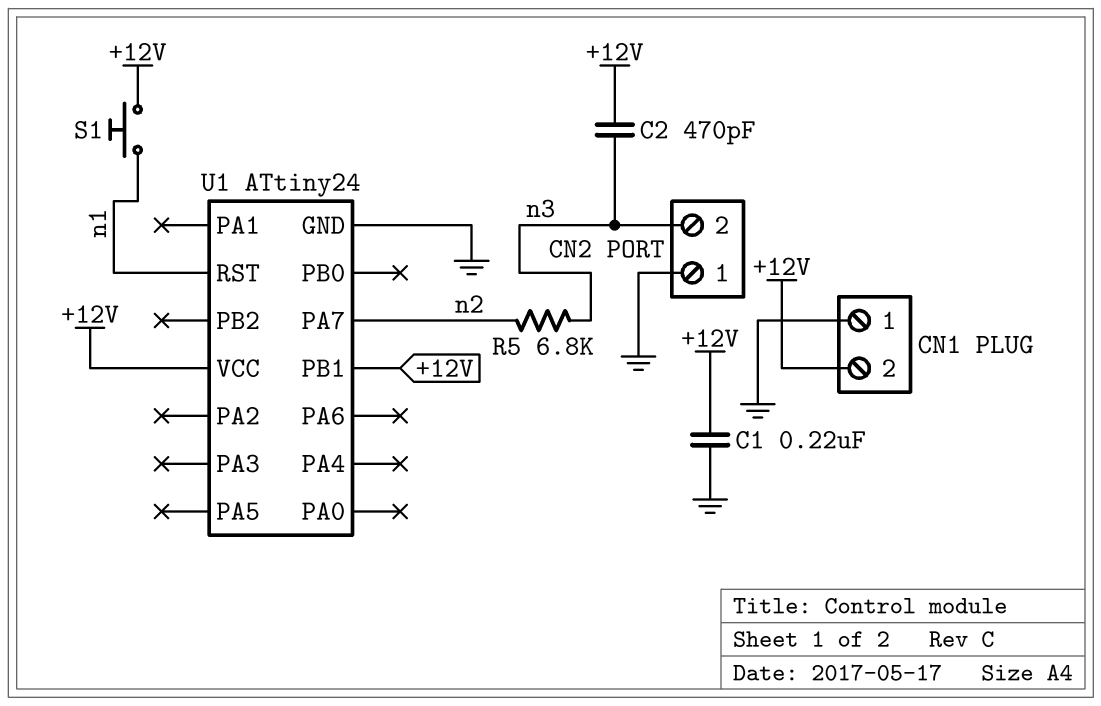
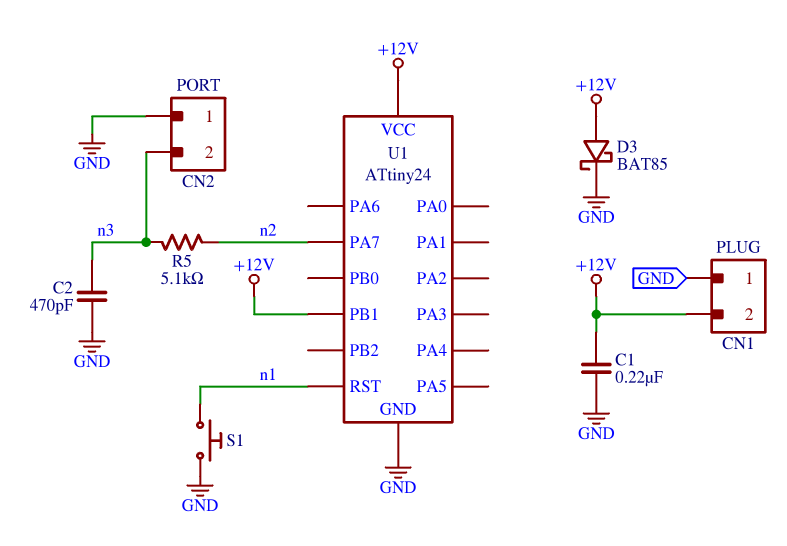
C2: 470pF (+12V, n3) -> 470pF (GND, n3)
D3: none -> schottky BAT85 (A +12V, K GND)
R5: 6.8k (n2, n3) -> 5.1k (n2, n3)
S1: button (+12V, n1) -> button (GND, n1)

